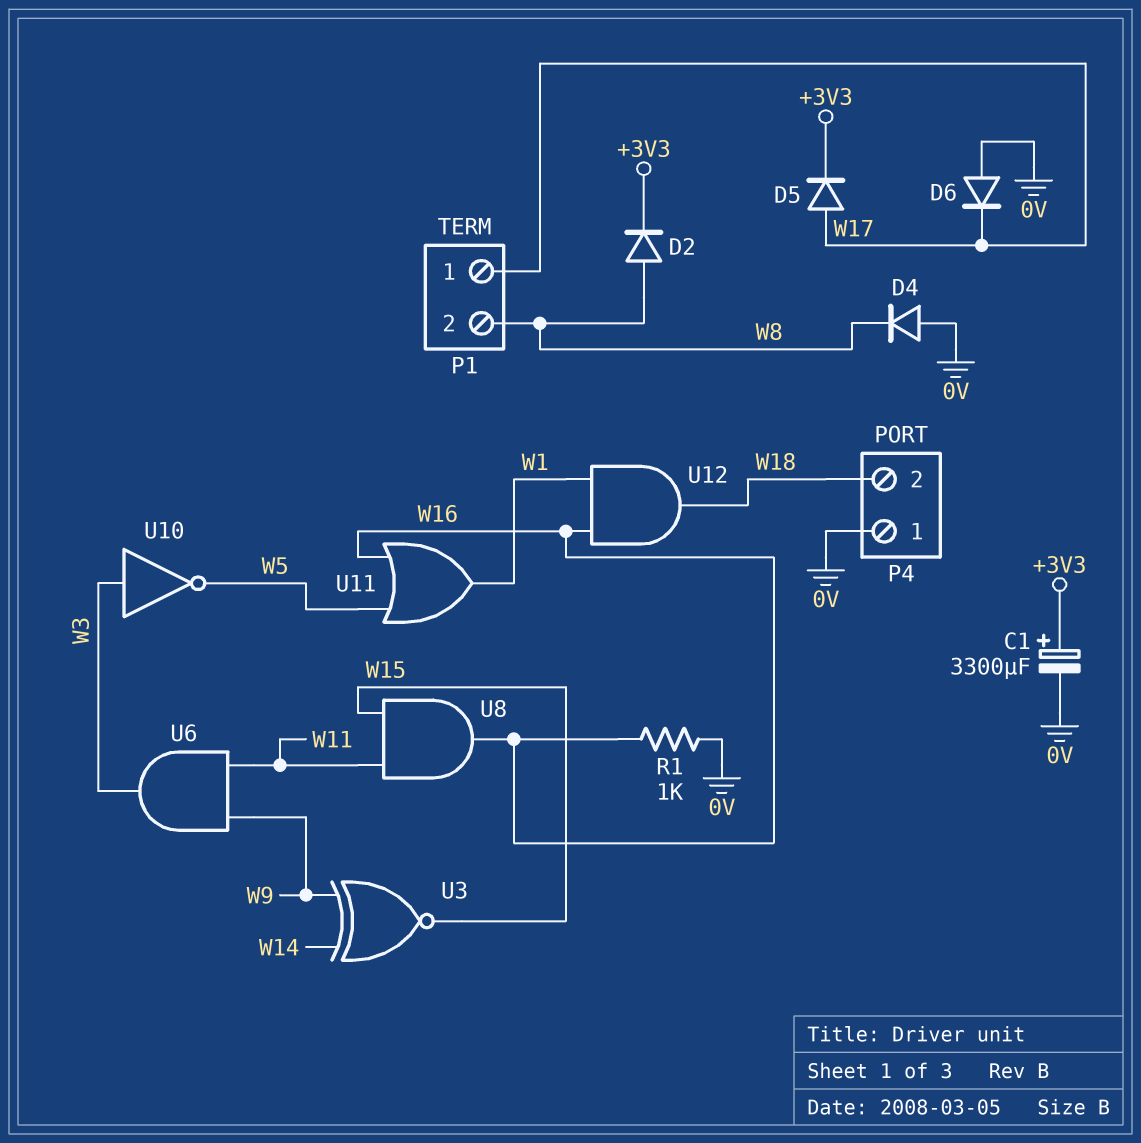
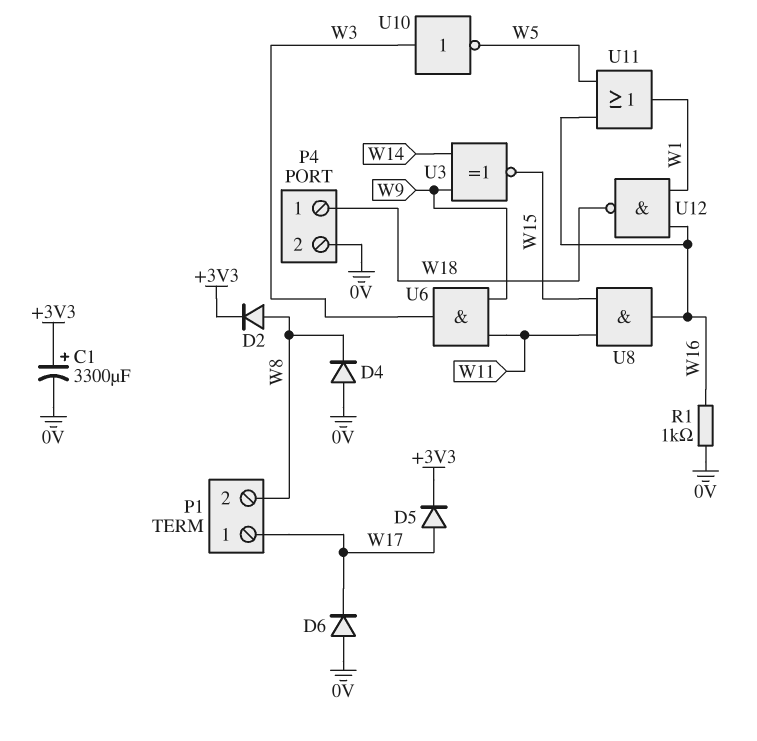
P4 pin 1: 0V -> W18
P4 pin 2: W18 -> 0V
U12: AND (in W1, in W16, out W18) -> NAND (in W1, in W16, out W18)

